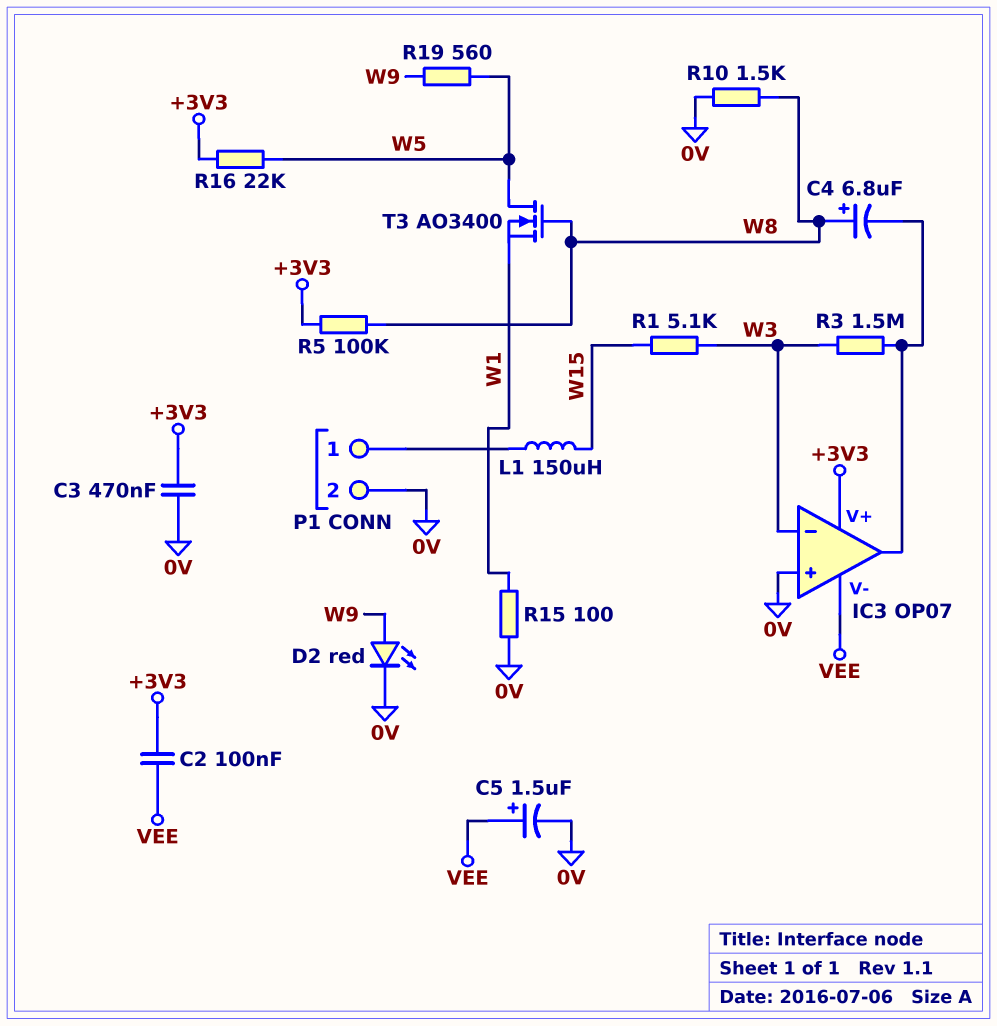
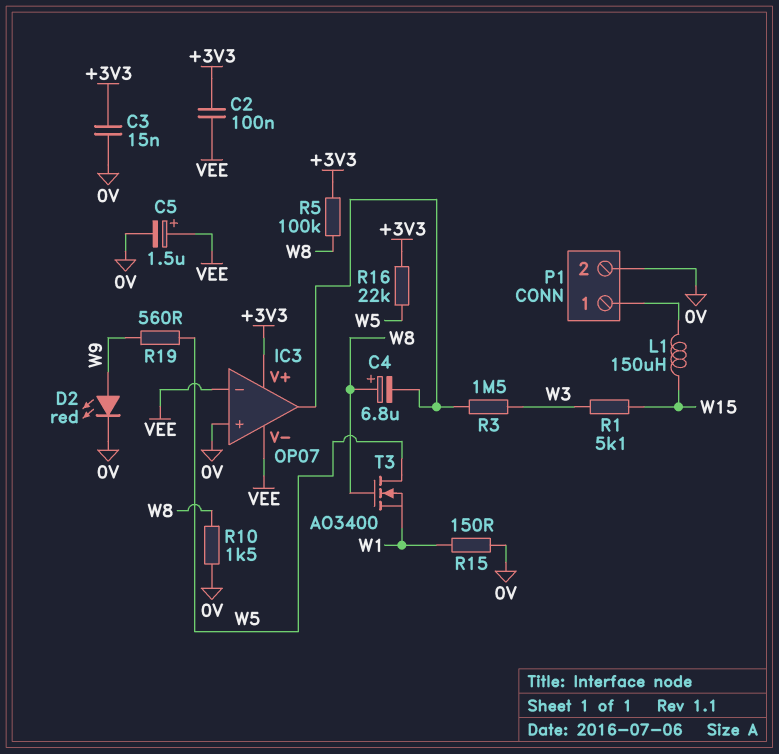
C3: 470nF (+3V3, 0V) -> 15nF (+3V3, 0V)
IC3 pin in-: W3 -> VEE
R15: 100 (0V, W1) -> 150 (0V, W1)

